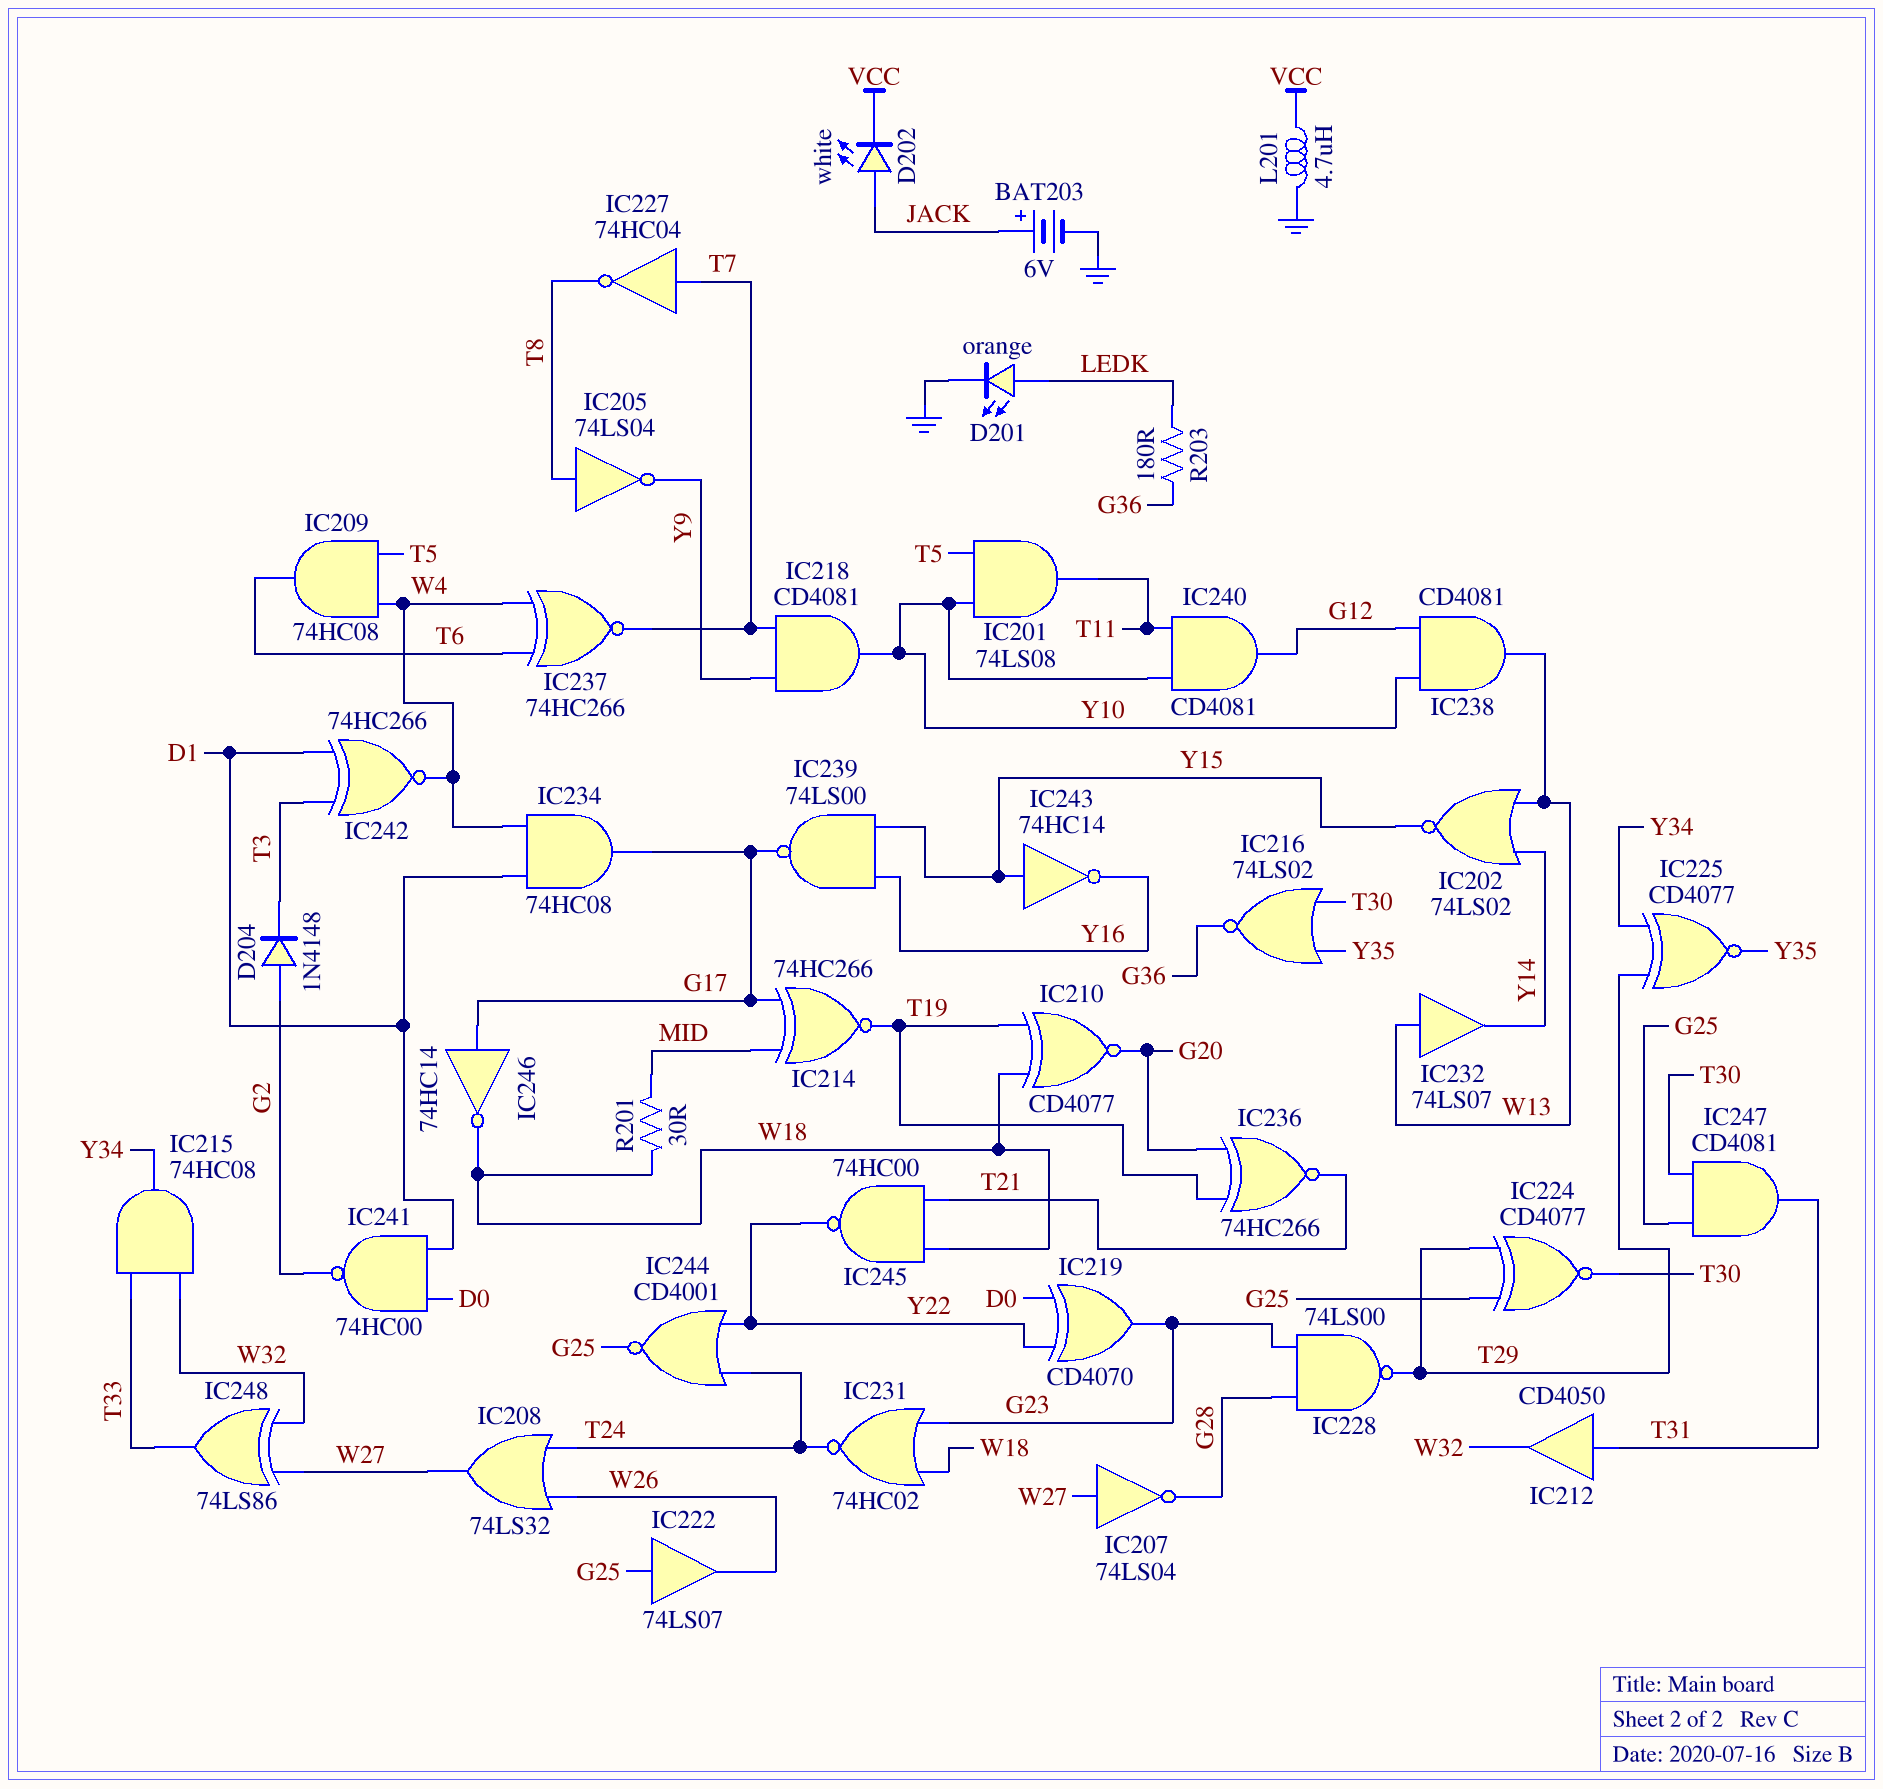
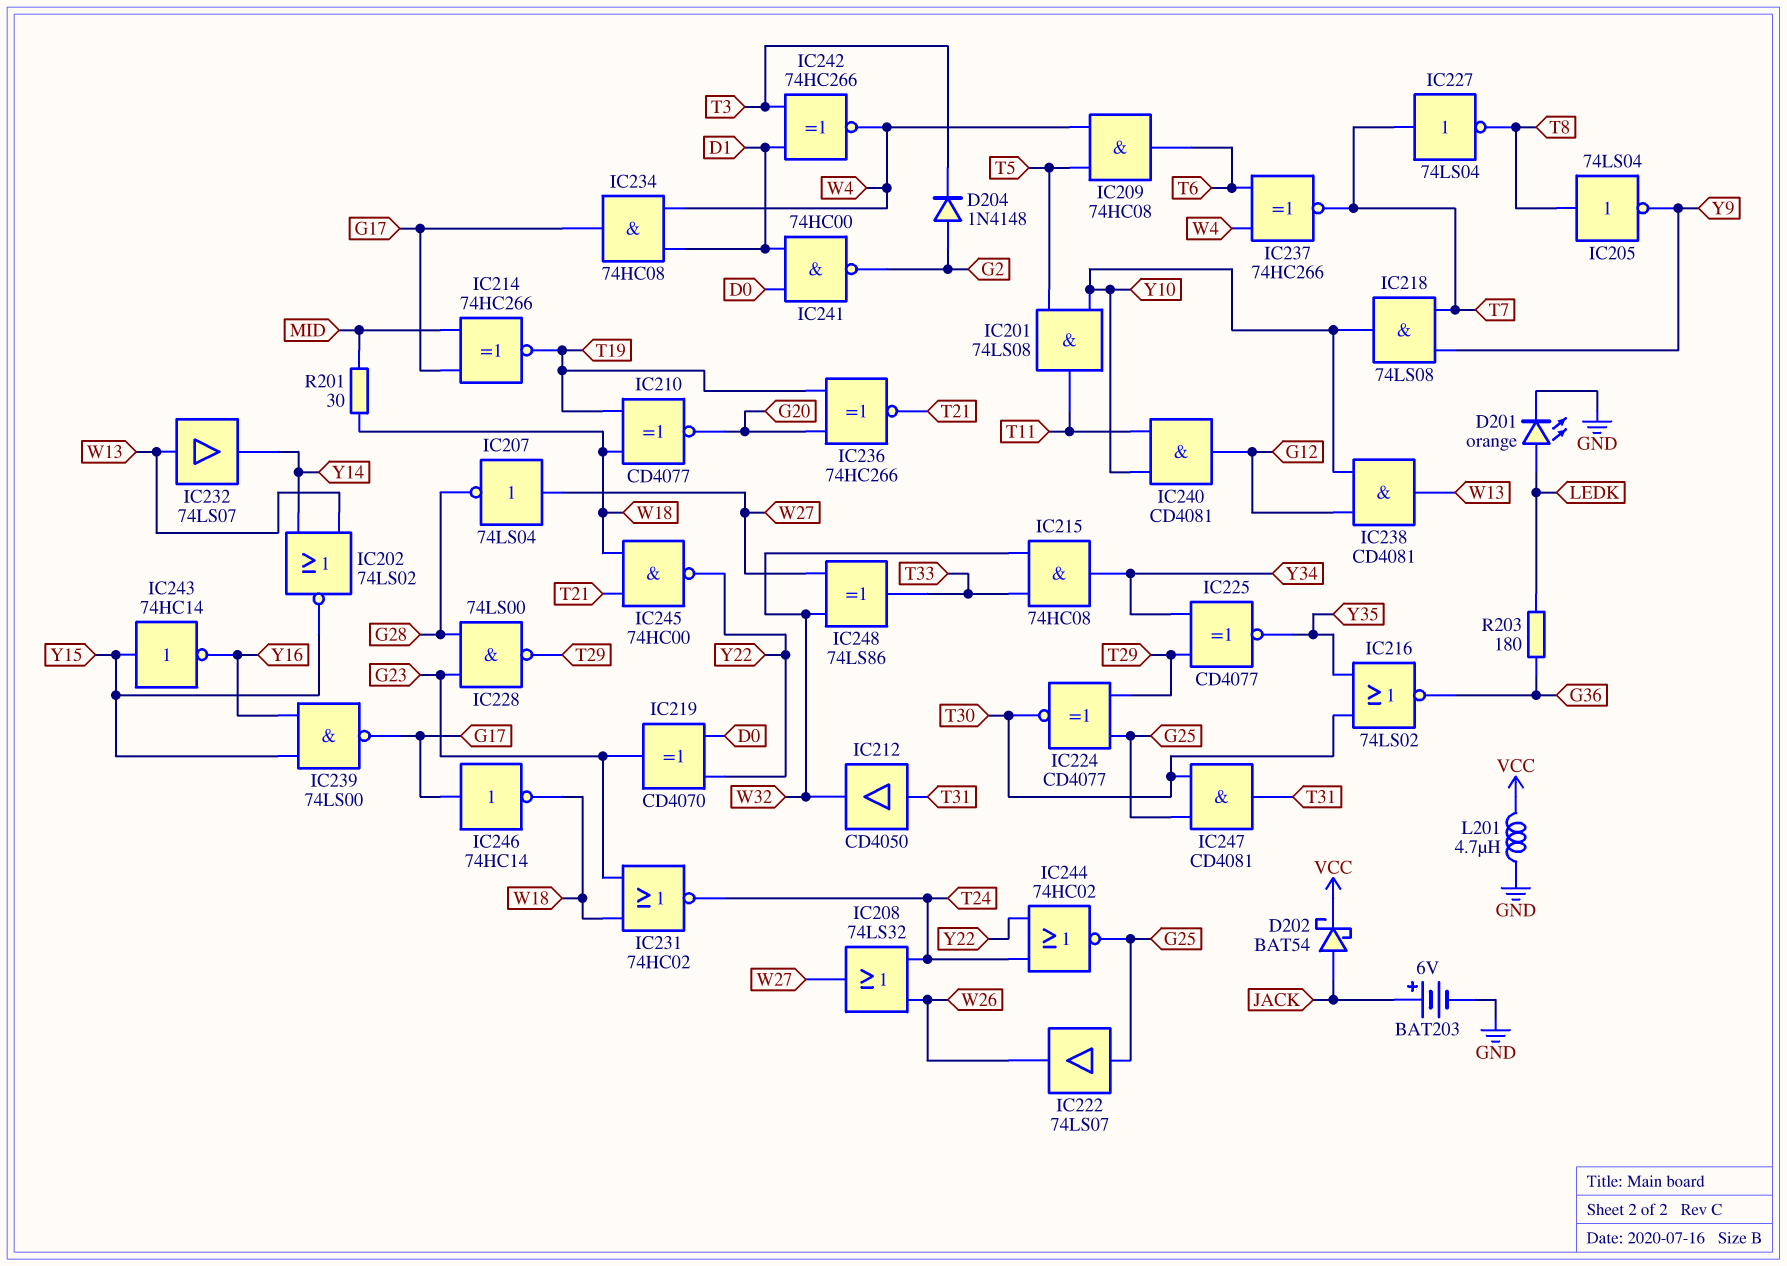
D202: LED white (A JACK, K VCC) -> schottky BAT54 (A JACK, K VCC)
IC218: AND CD4081 (in T7, in Y9, out Y10) -> AND 74LS08 (in T7, in Y9, out Y10)
IC227: NOT 74HC04 (in T7, out T8) -> NOT 74LS04 (in T7, out T8)
IC244: NOR CD4001 (in T24, in Y22, out G25) -> NOR 74HC02 (in T24, in Y22, out G25)

